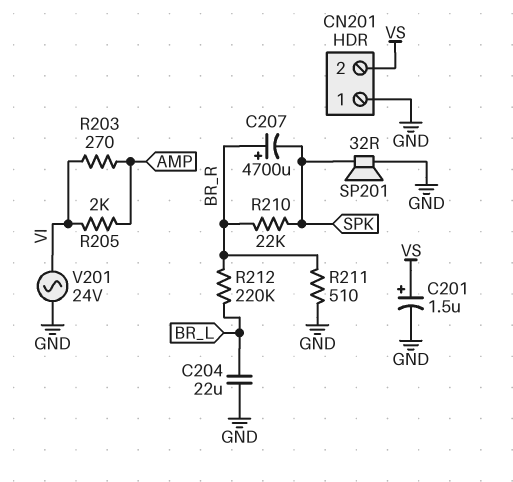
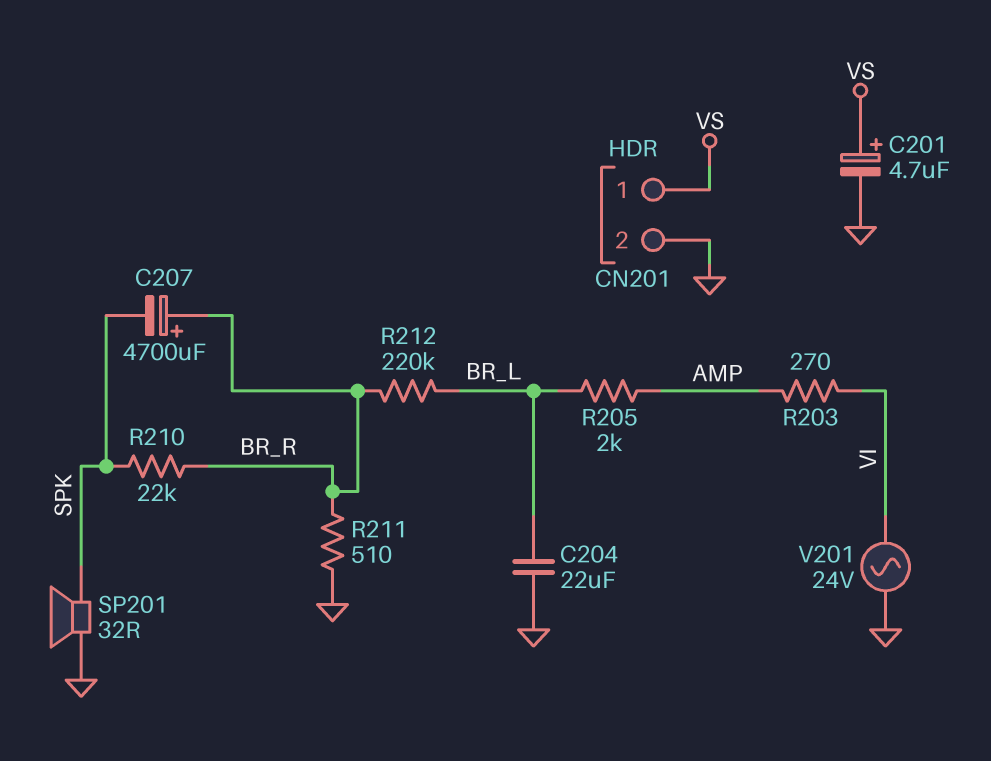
C201: 1.5uF (plus VS, minus GND) -> 4.7uF (plus VS, minus GND)
CN201 pin 1: GND -> VS
CN201 pin 2: VS -> GND
R205: 2k (AMP, VI) -> 2k (AMP, BR_L)

